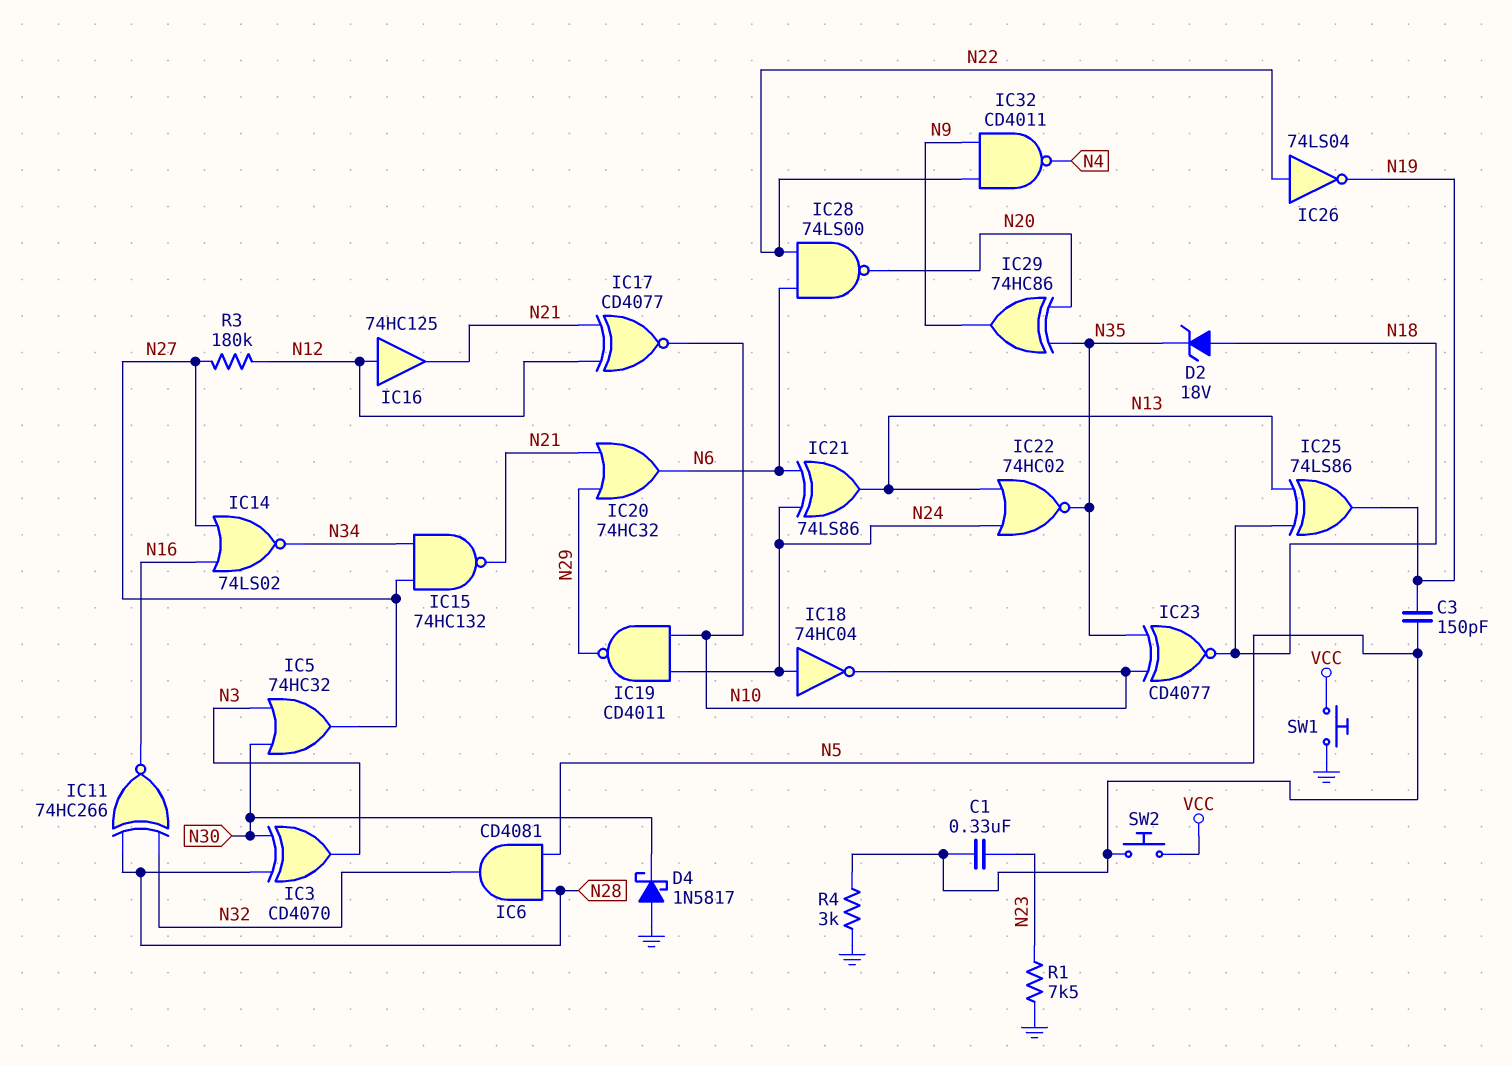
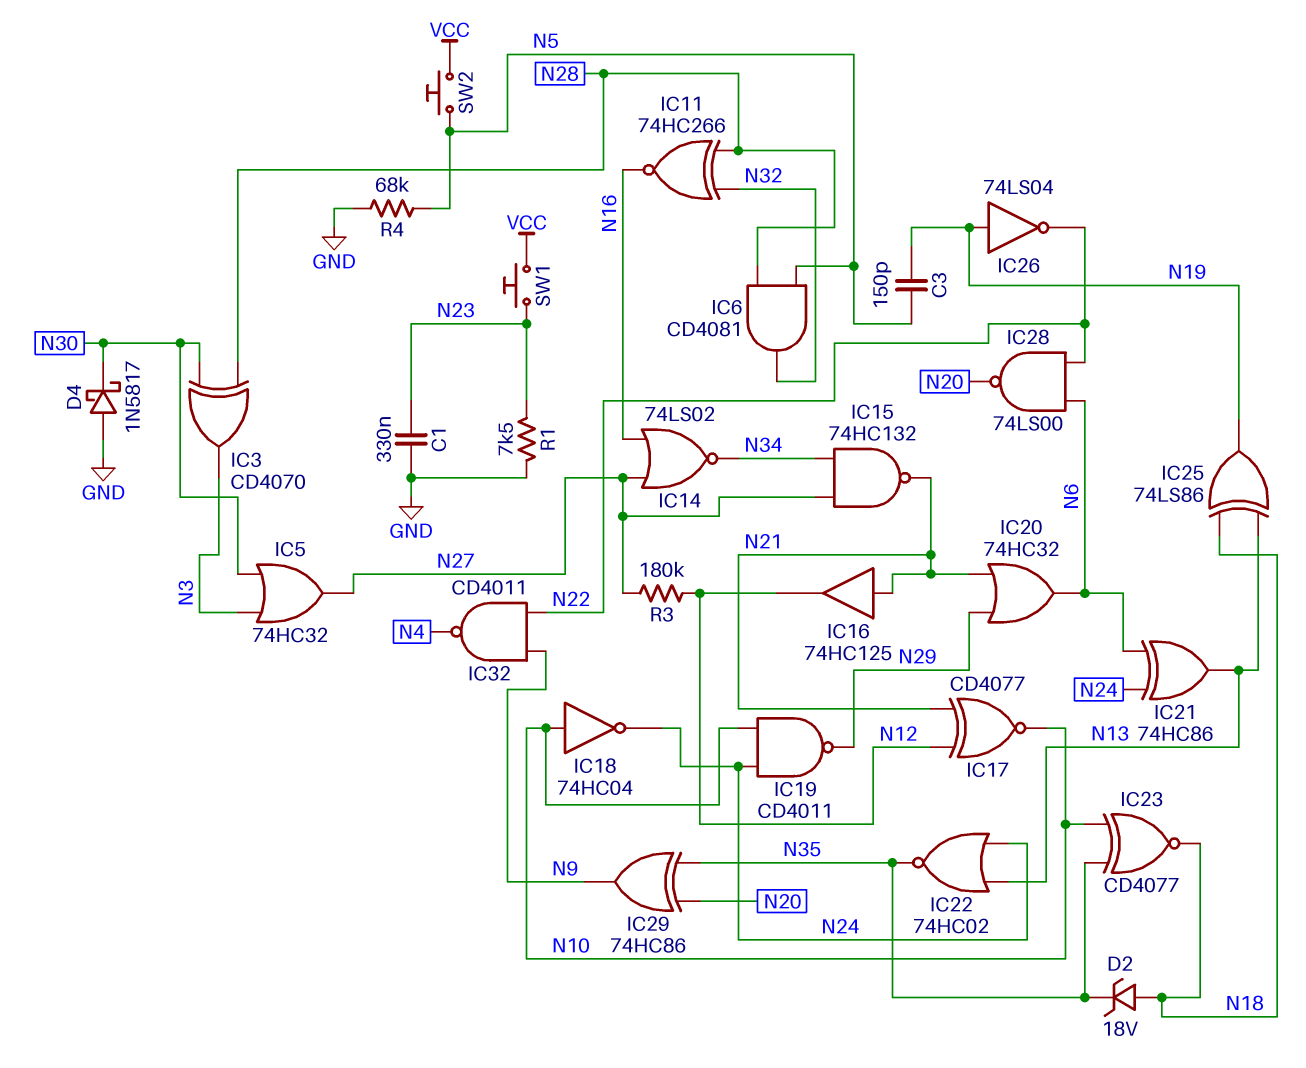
C1: 330nF (N5, N23) -> 330nF (GND, N23)
IC16: buffer 74HC125 (in N12, out N21) -> buffer 74HC125 (in N21, out N12)
IC18: NOT 74HC04 (in N24, out N10) -> NOT 74HC04 (in N10, out N24)
IC21: XOR 74LS86 (in N6, in N24, out N13) -> XOR 74HC86 (in N6, in N24, out N13)
IC26: NOT 74LS04 (in N22, out N19) -> NOT 74LS04 (in N19, out N22)
R4: 3k (GND, N5) -> 68k (GND, N5)
SW1: button (GND, VCC) -> button (N23, VCC)

